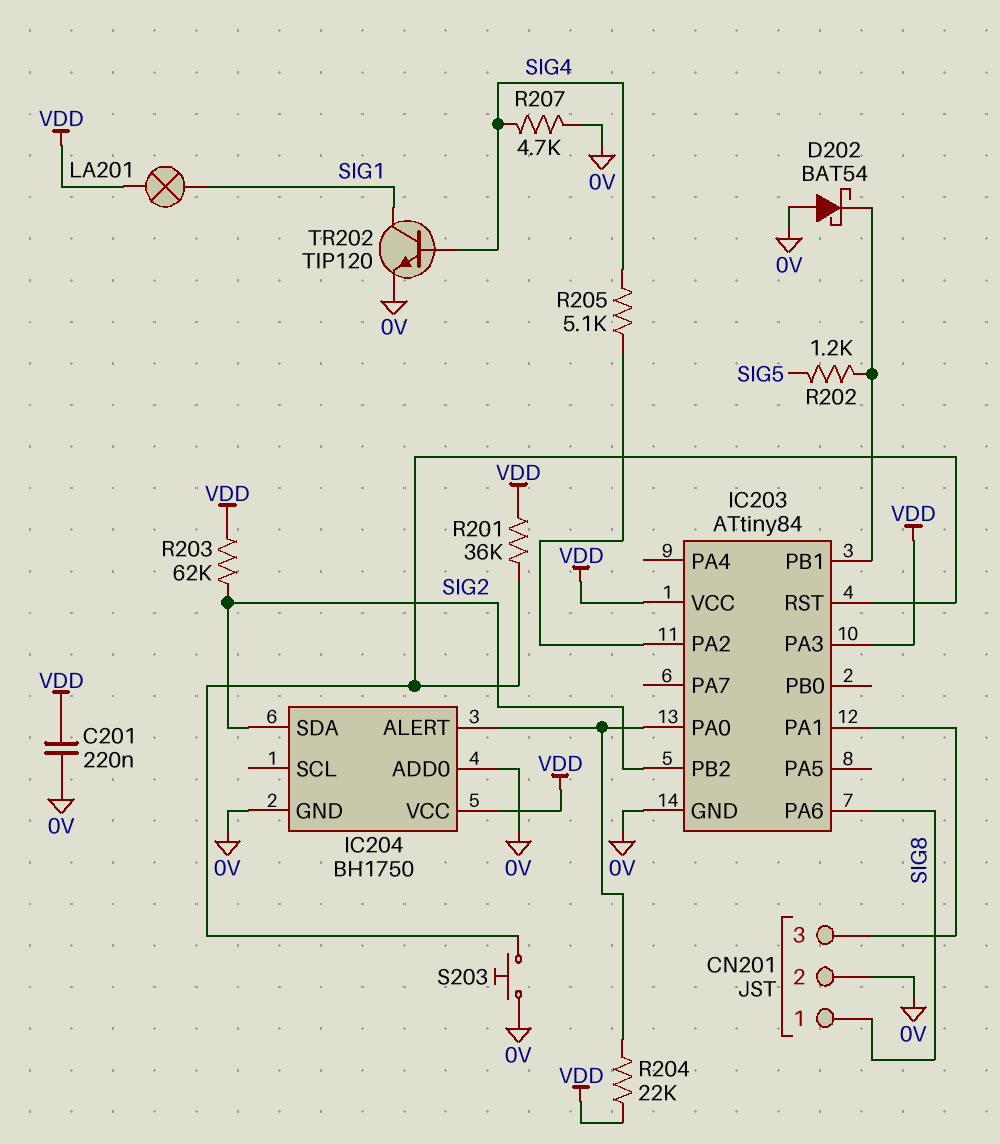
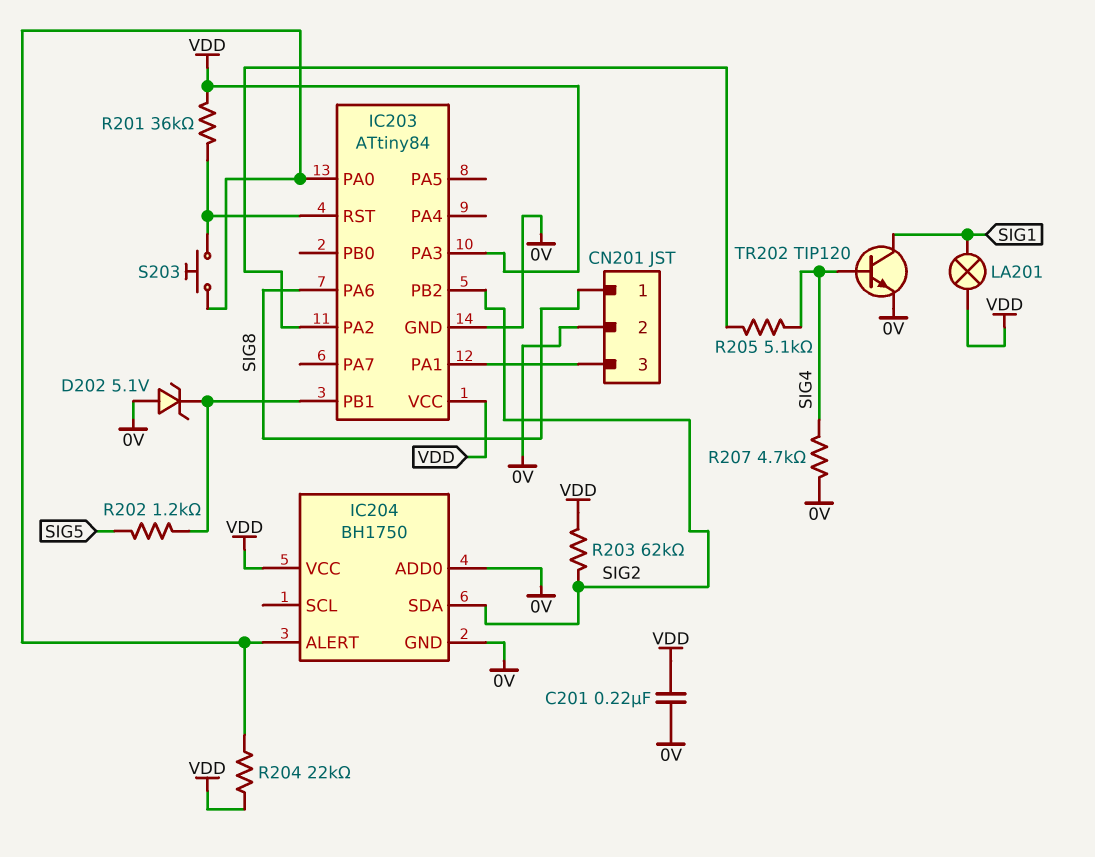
D202: schottky BAT54 (A 0V, K IC203/PB1) -> zener 5.1V (A 0V, K IC203/PB1)
S203: button (0V, IC203/RST) -> button (IC203/PA0, IC203/RST)

